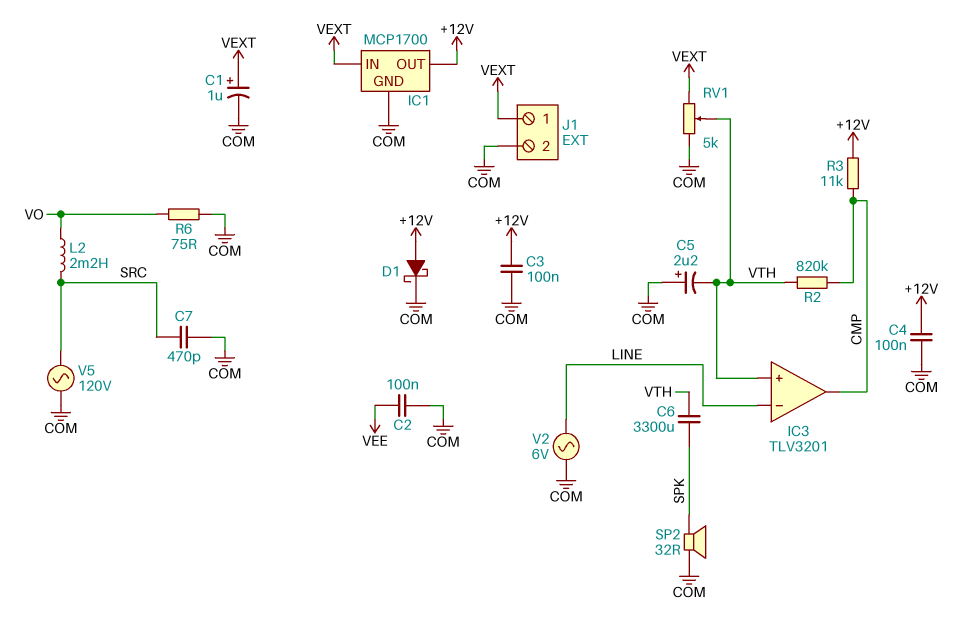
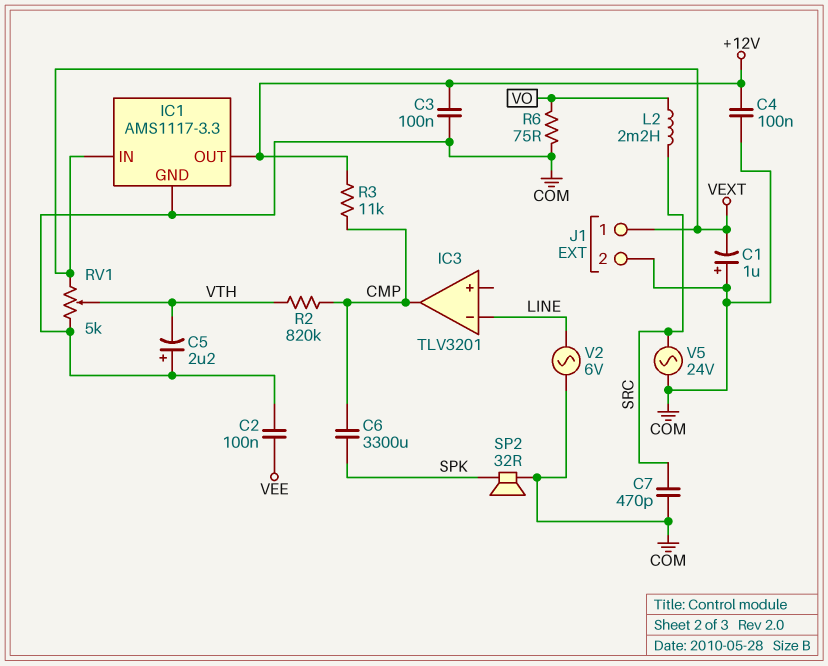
C1: 1uF (plus VEXT, minus COM) -> 1uF (plus COM, minus VEXT)
C6: 3300uF (SPK, VTH) -> 3300uF (CMP, SPK)
D1: schottky (A +12V, K COM) -> none
IC1: MCP1700 -> AMS1117-3.3
IC3 pin in+: VTH -> none
V5: AC 120V (COM, SRC) -> AC 24V (COM, SRC)

